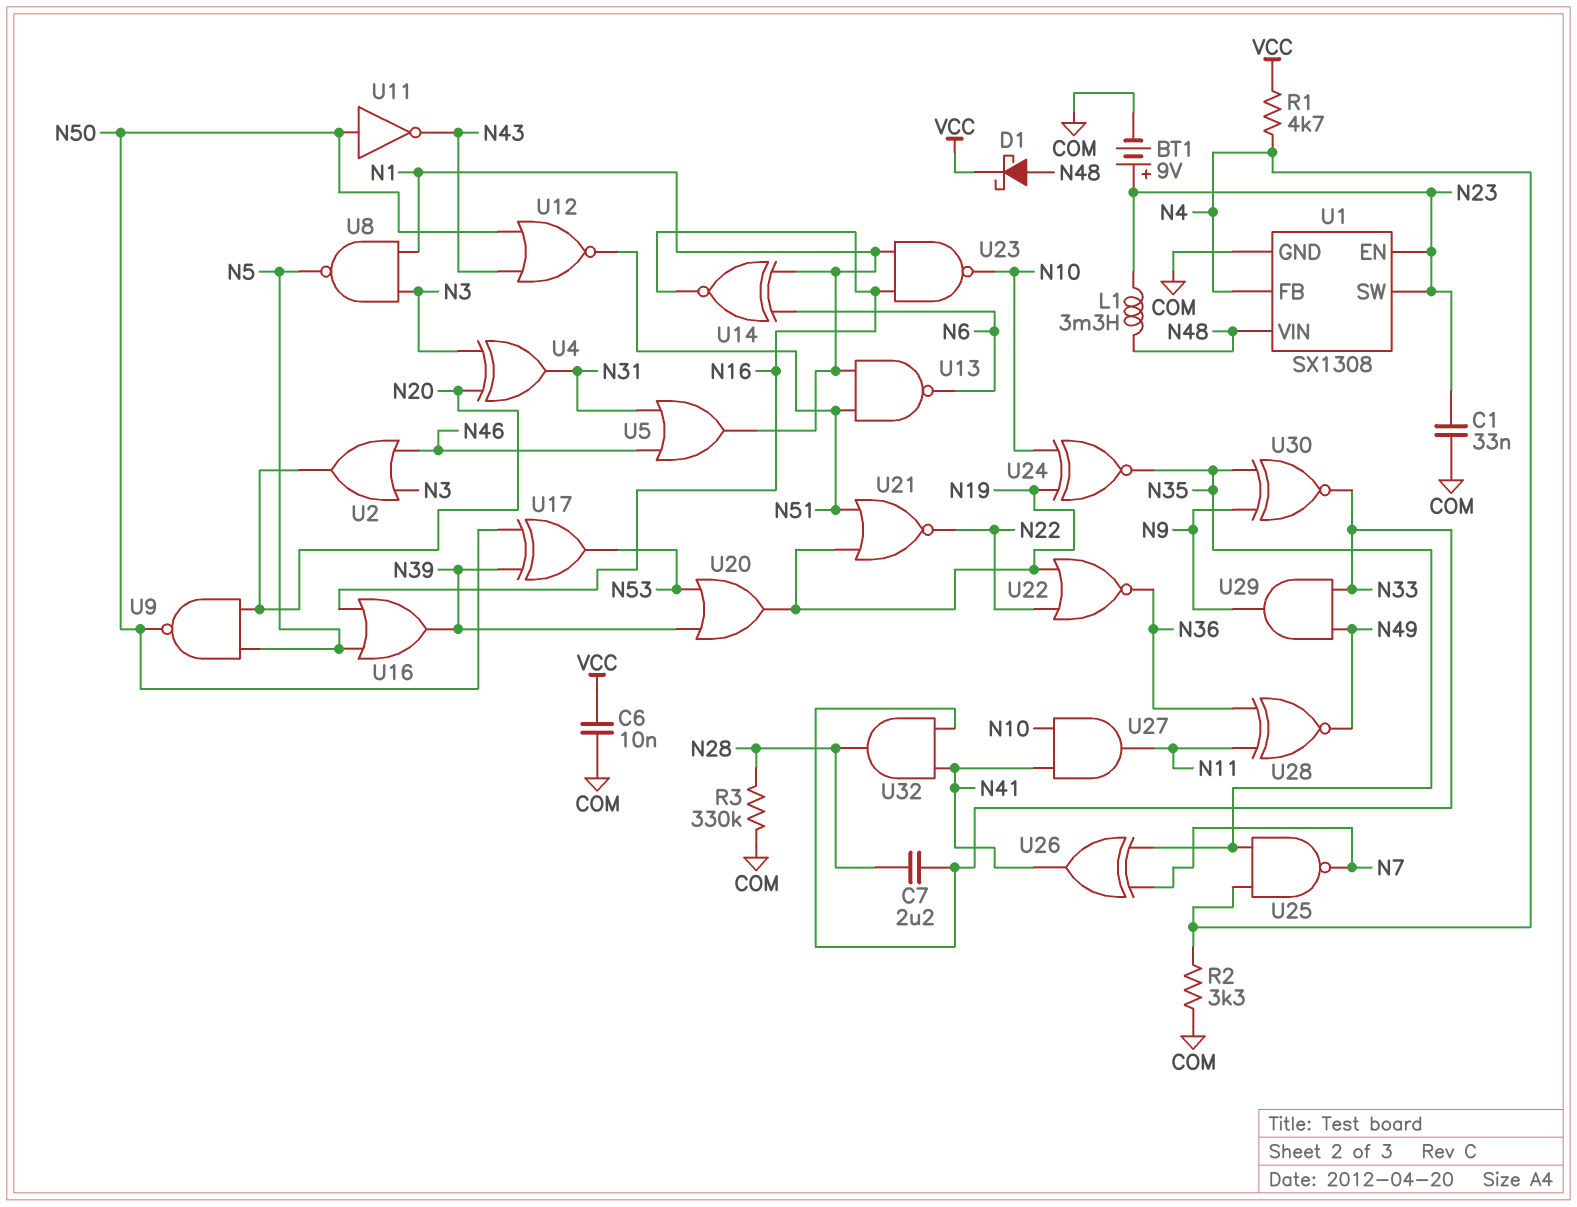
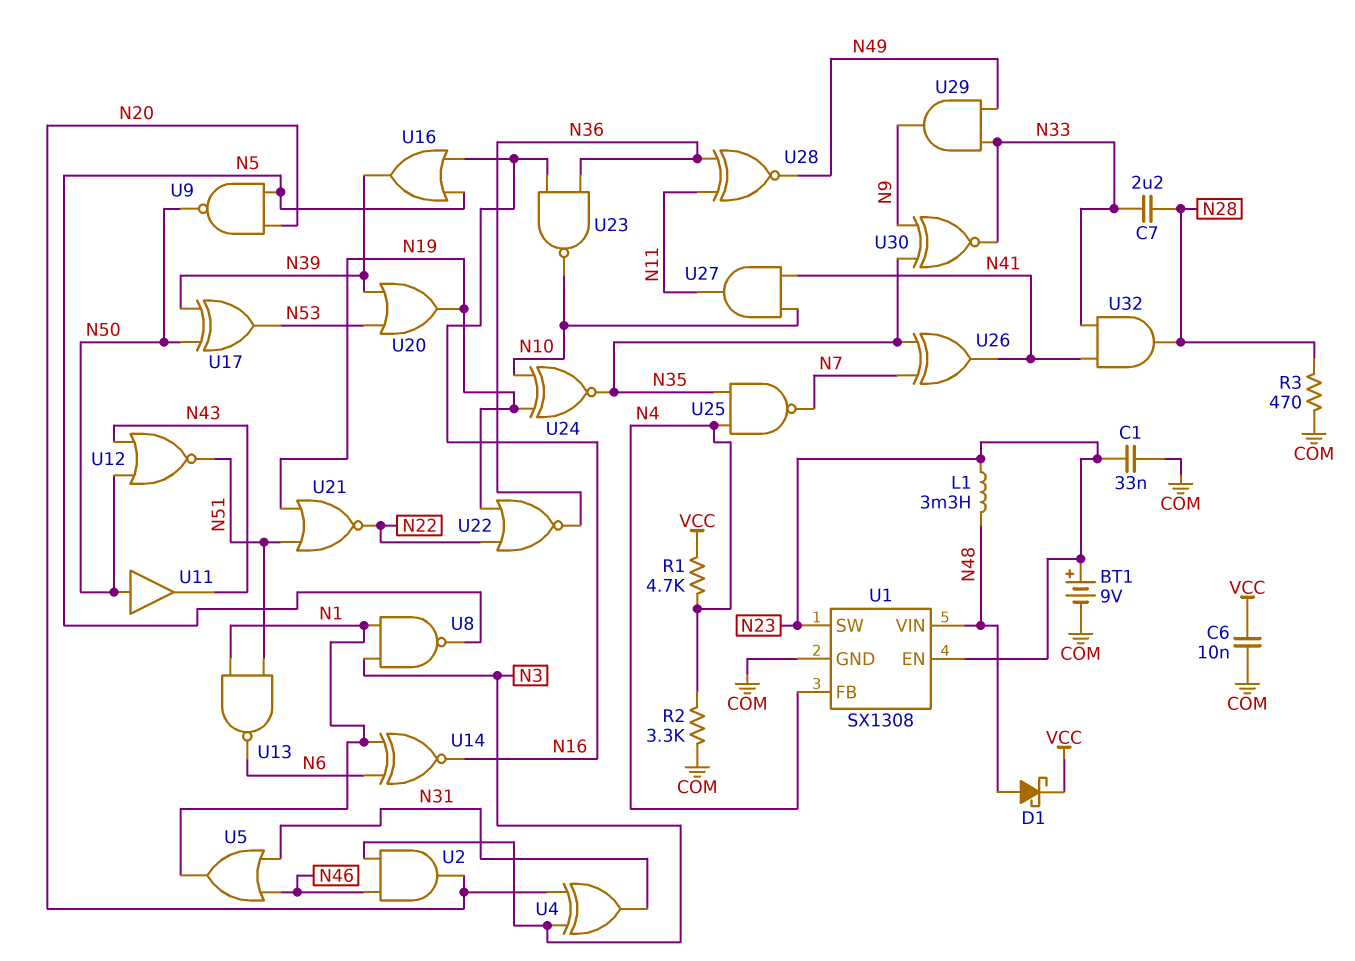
R3: 330k (COM, N28) -> 470 (COM, N28)
U2: OR (in N3, in N46, out N20) -> AND (in N3, in N46, out N20)
U11: NOT (in N50, out N43) -> buffer (in N50, out N43)
U23: NAND (in N1, in N16, out N10) -> NAND (in N16, in N36, out N10)

